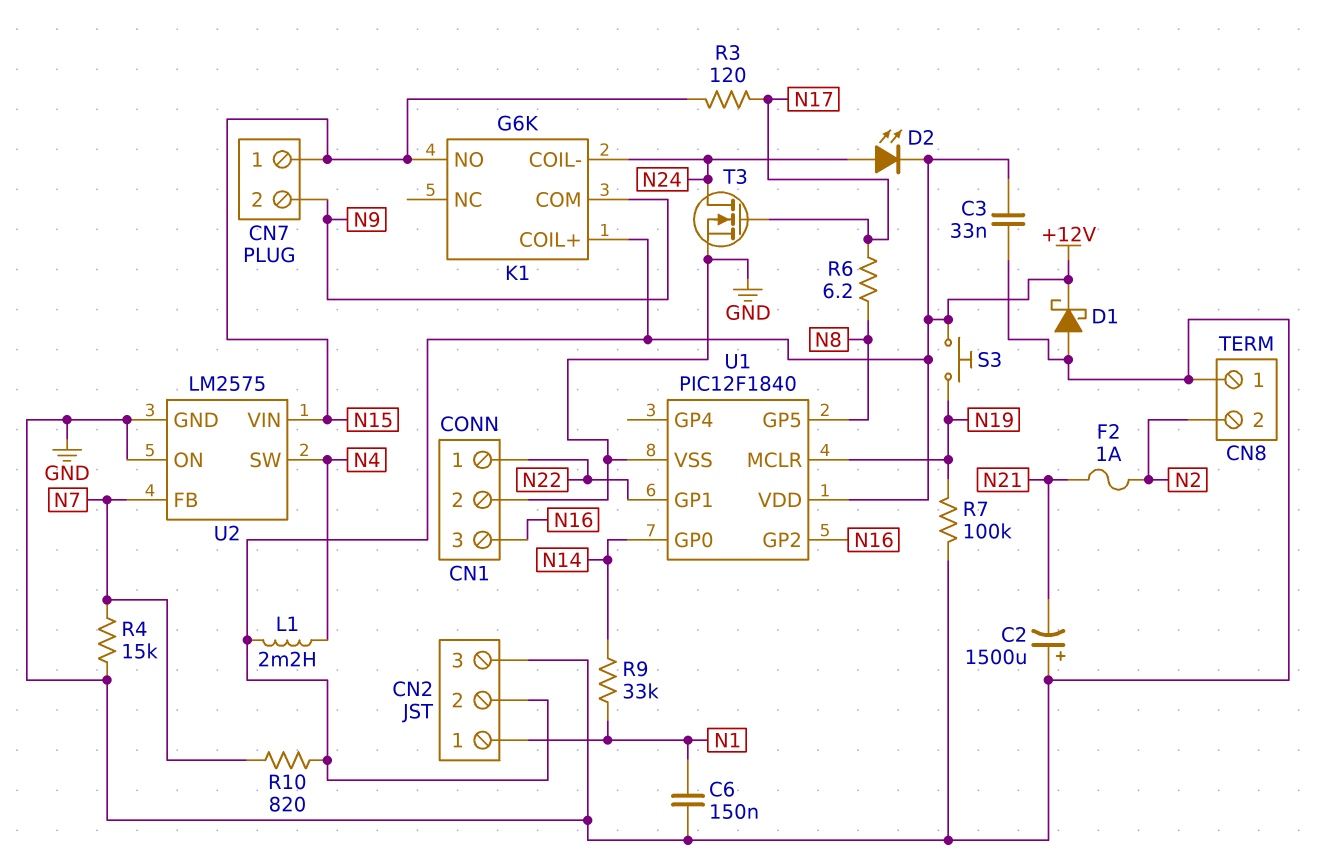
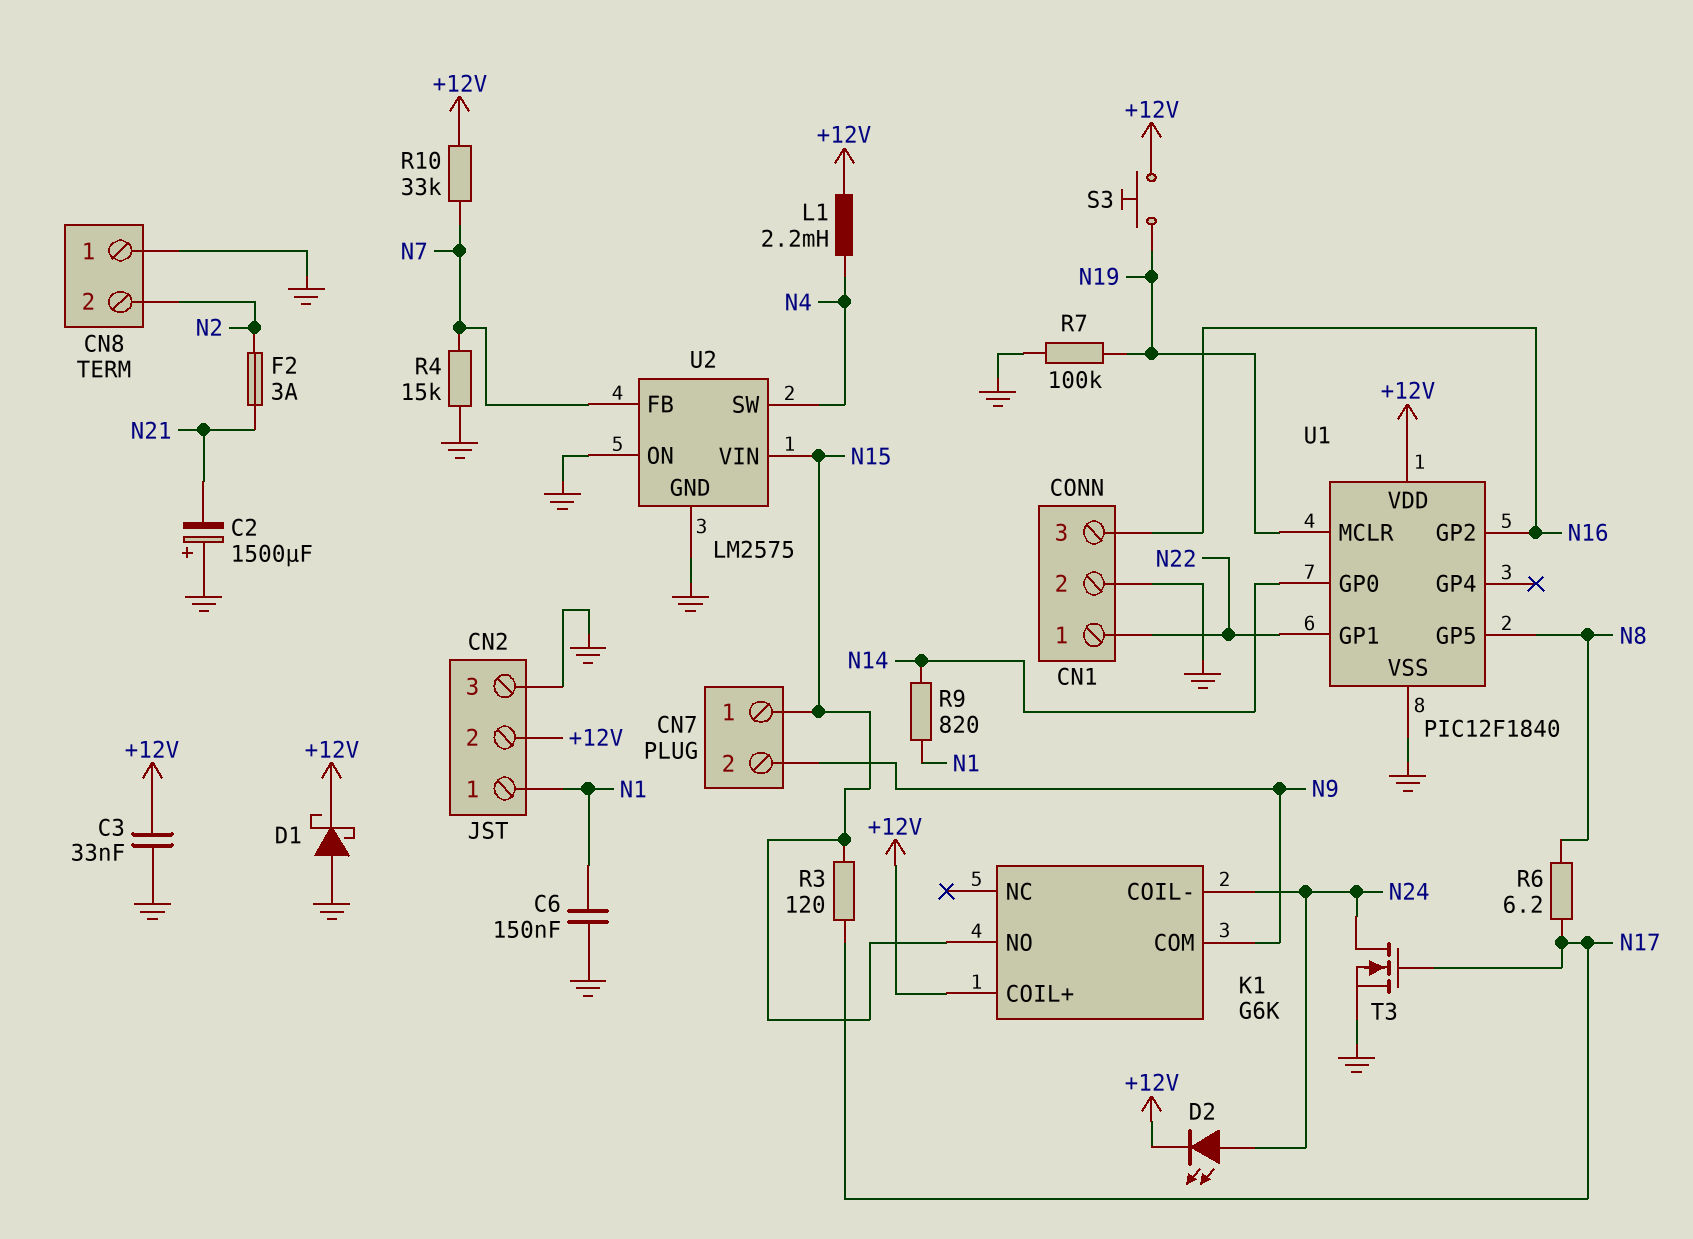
F2: 1A (N2, N21) -> 3A (N2, N21)
R9: 33k (N1, N14) -> 820 (N1, N14)
R10: 820 (+12V, N7) -> 33k (+12V, N7)

